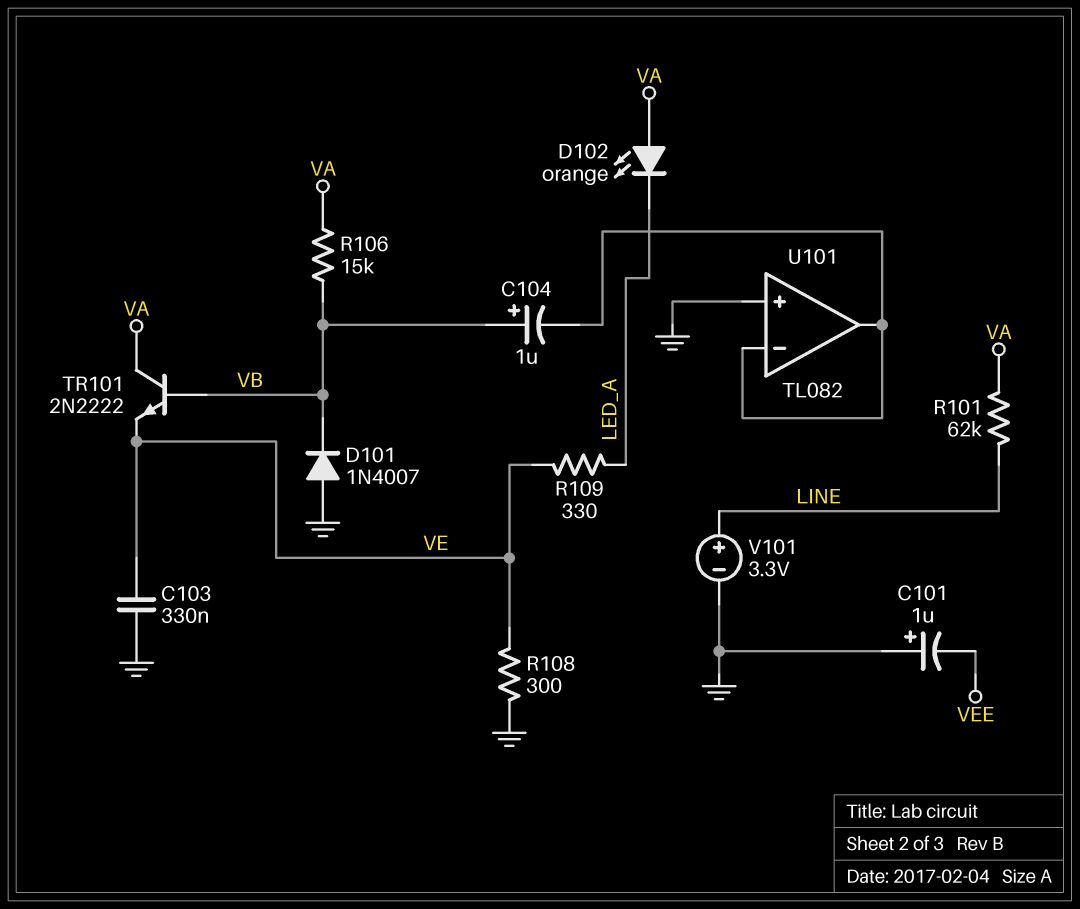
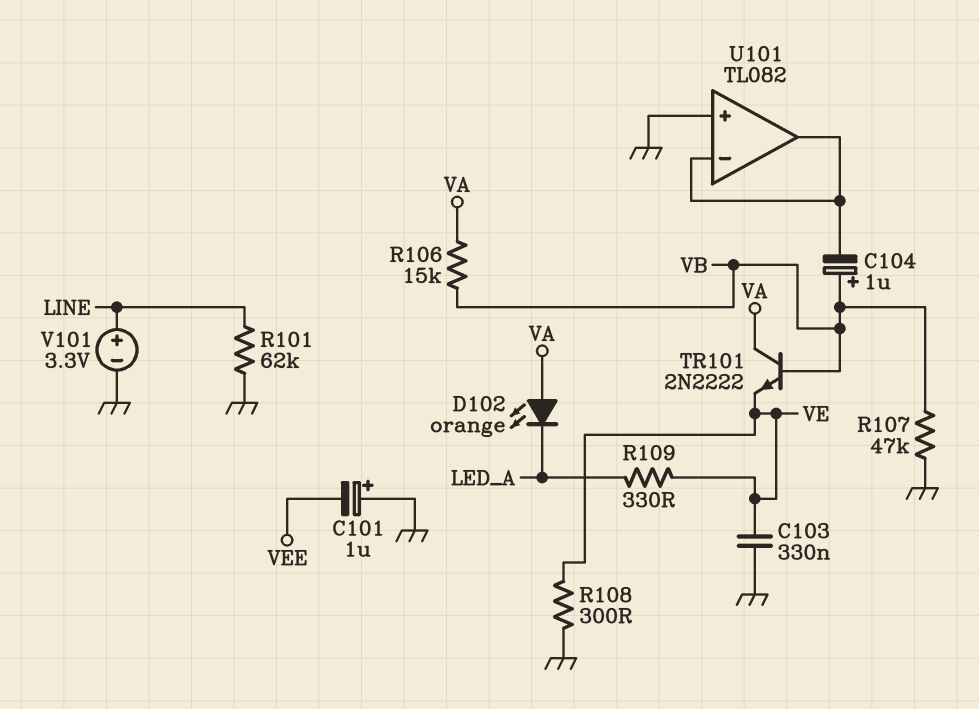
D101: diode 1N4007 (A GND, K VB) -> none
R101: 62k (LINE, VA) -> 62k (GND, LINE)
R107: none -> 47k (GND, VB)

